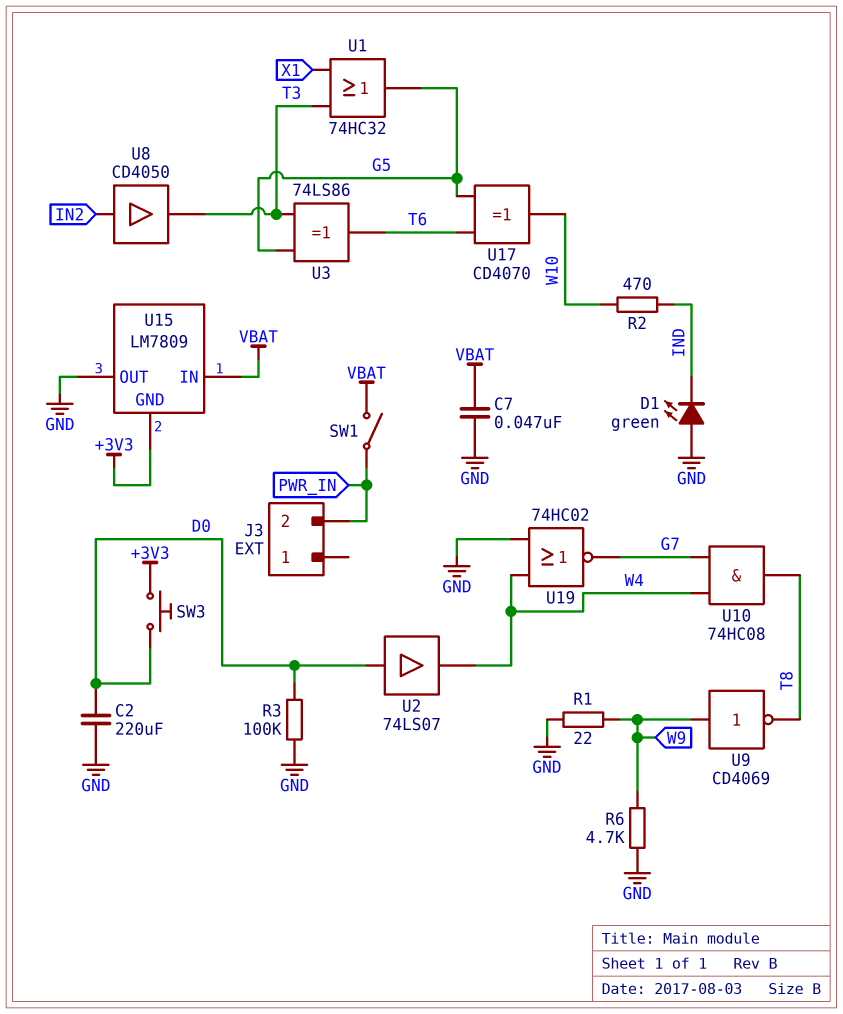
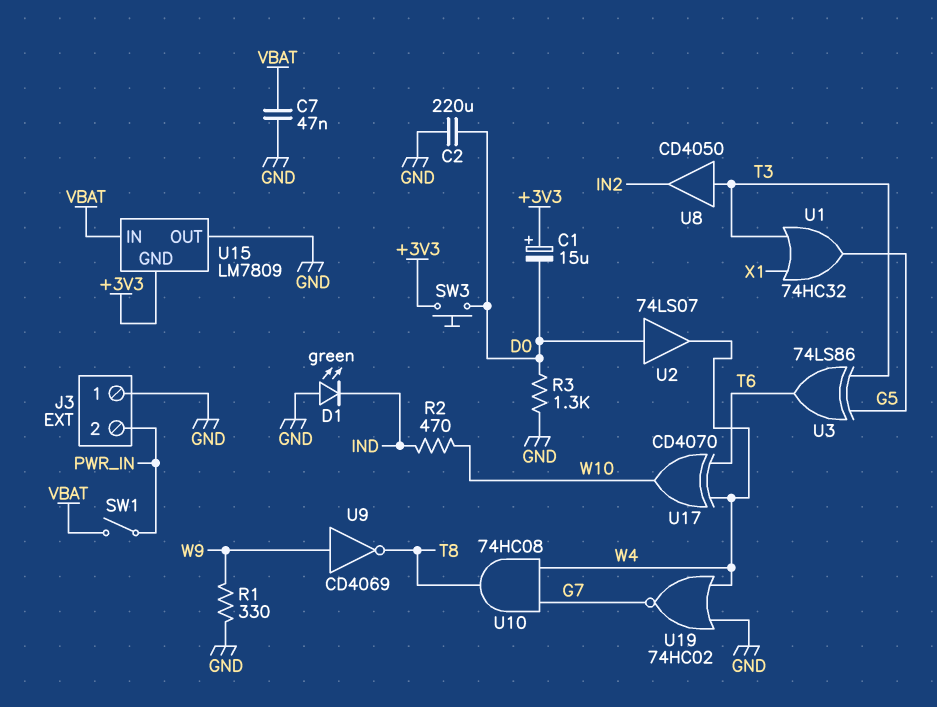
C1: none -> 15uF (plus +3V3, minus D0)
J3 pin 1: none -> GND
R1: 22 (GND, W9) -> 330 (GND, W9)
R3: 100k (D0, GND) -> 1.3k (D0, GND)
R6: 4.7k (GND, W9) -> none
U8: buffer CD4050 (in IN2, out T3) -> buffer CD4050 (in T3, out IN2)
U17: XOR CD4070 (in G5, in T6, out W10) -> XOR CD4070 (in T6, in W4, out W10)

